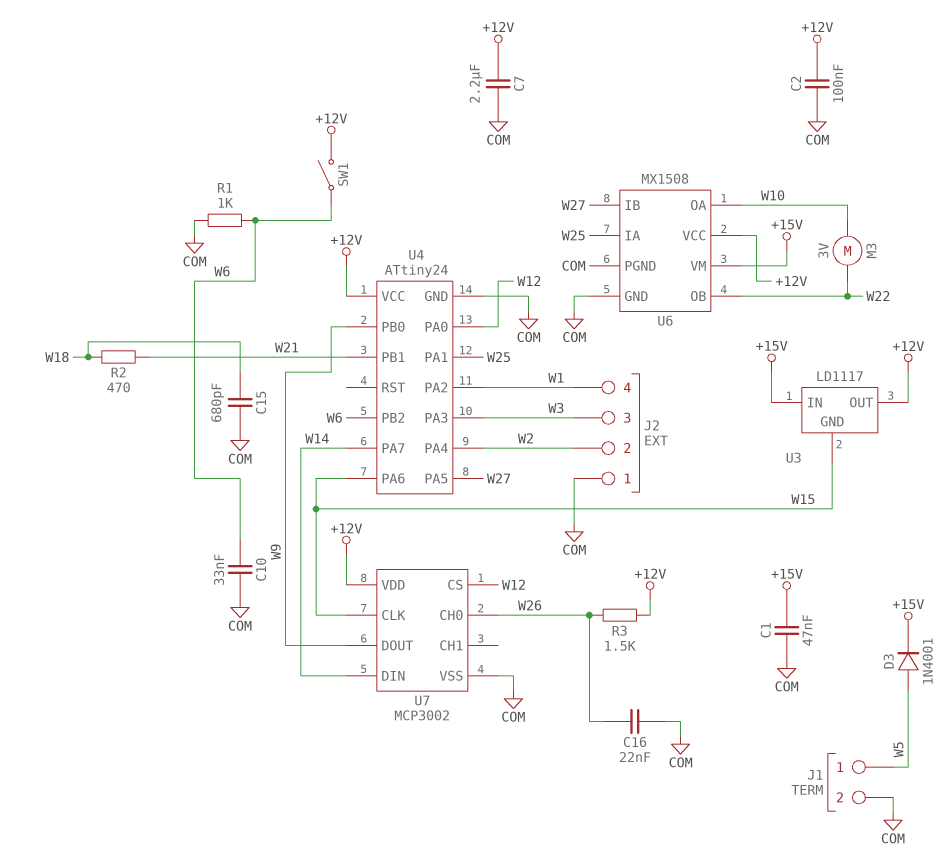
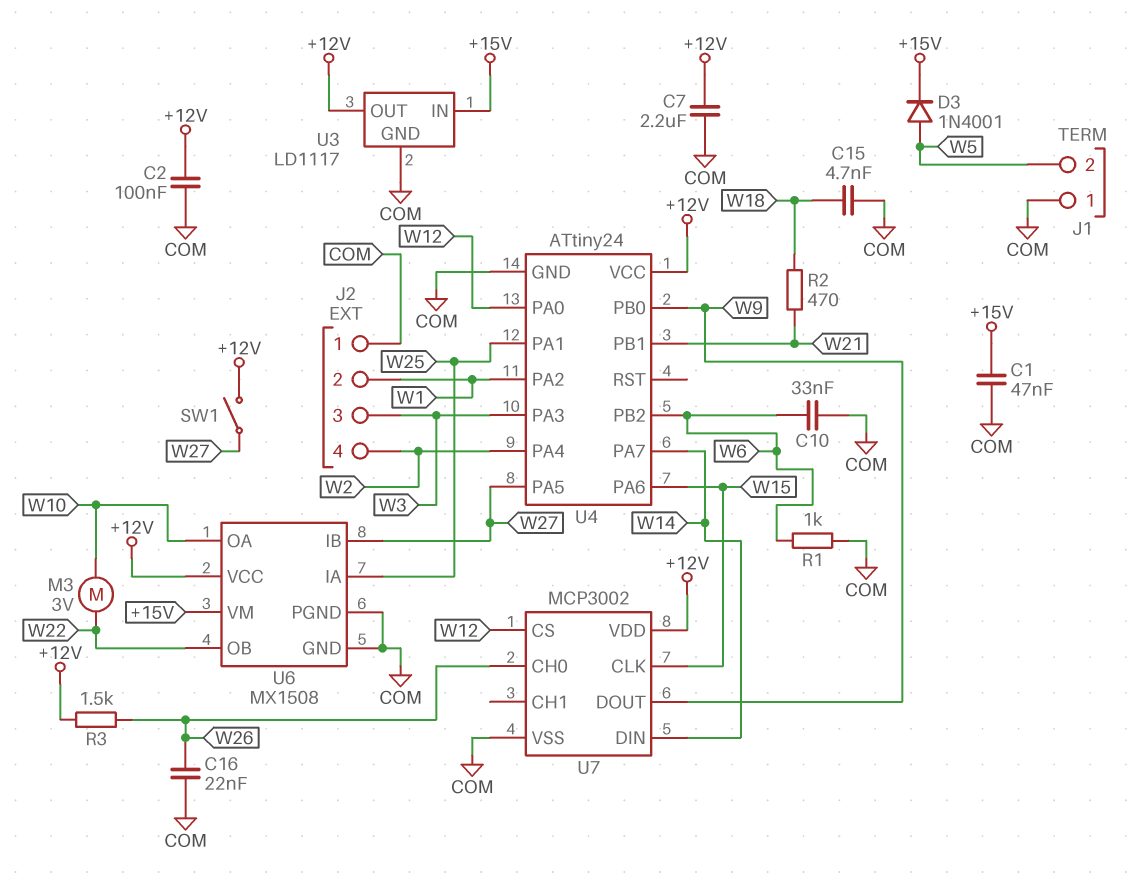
C15: 680pF (COM, W18) -> 4.7nF (COM, W18)
J1 pin 1: W5 -> COM
J1 pin 2: COM -> W5
J2 pin 2: W2 -> W1
J2 pin 4: W1 -> W2
SW1: switch (+12V, W6) -> switch (+12V, W27)
U3 pin GND: W15 -> COM

